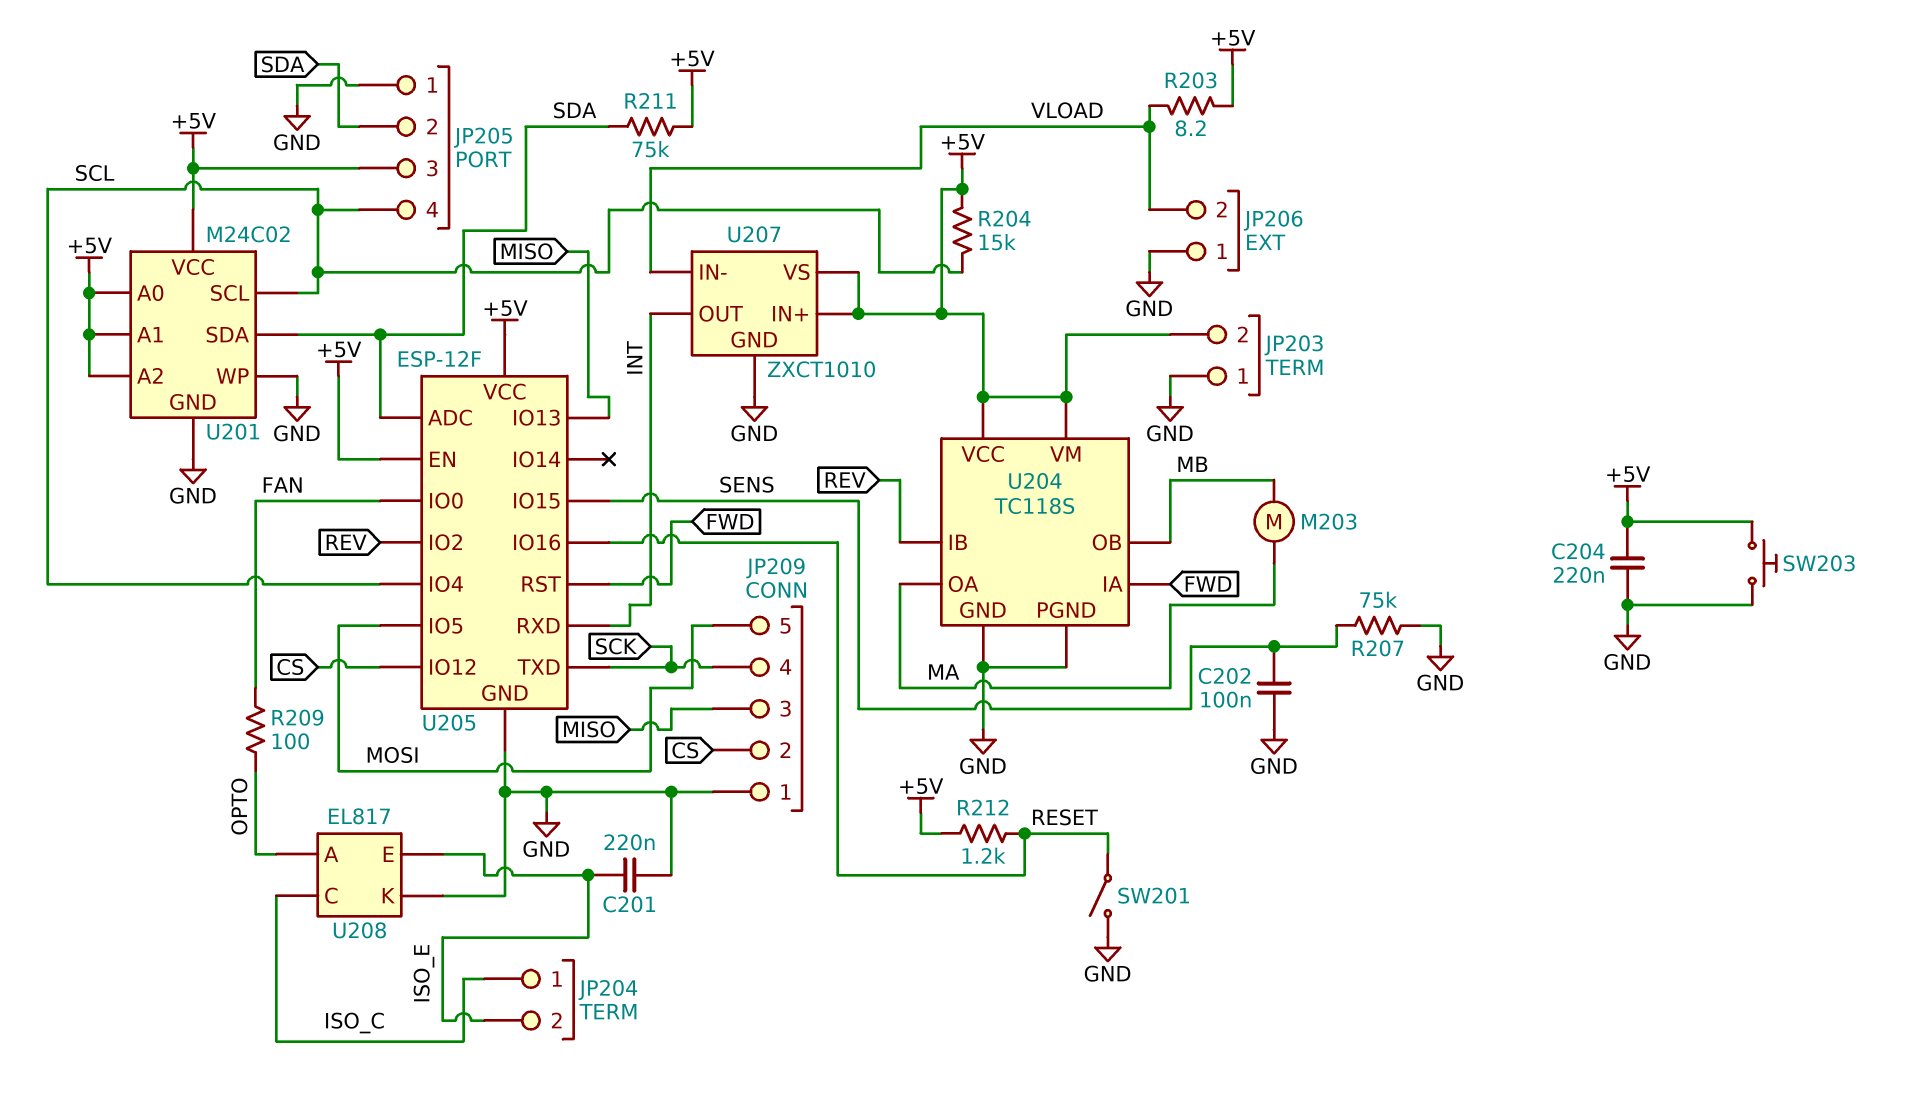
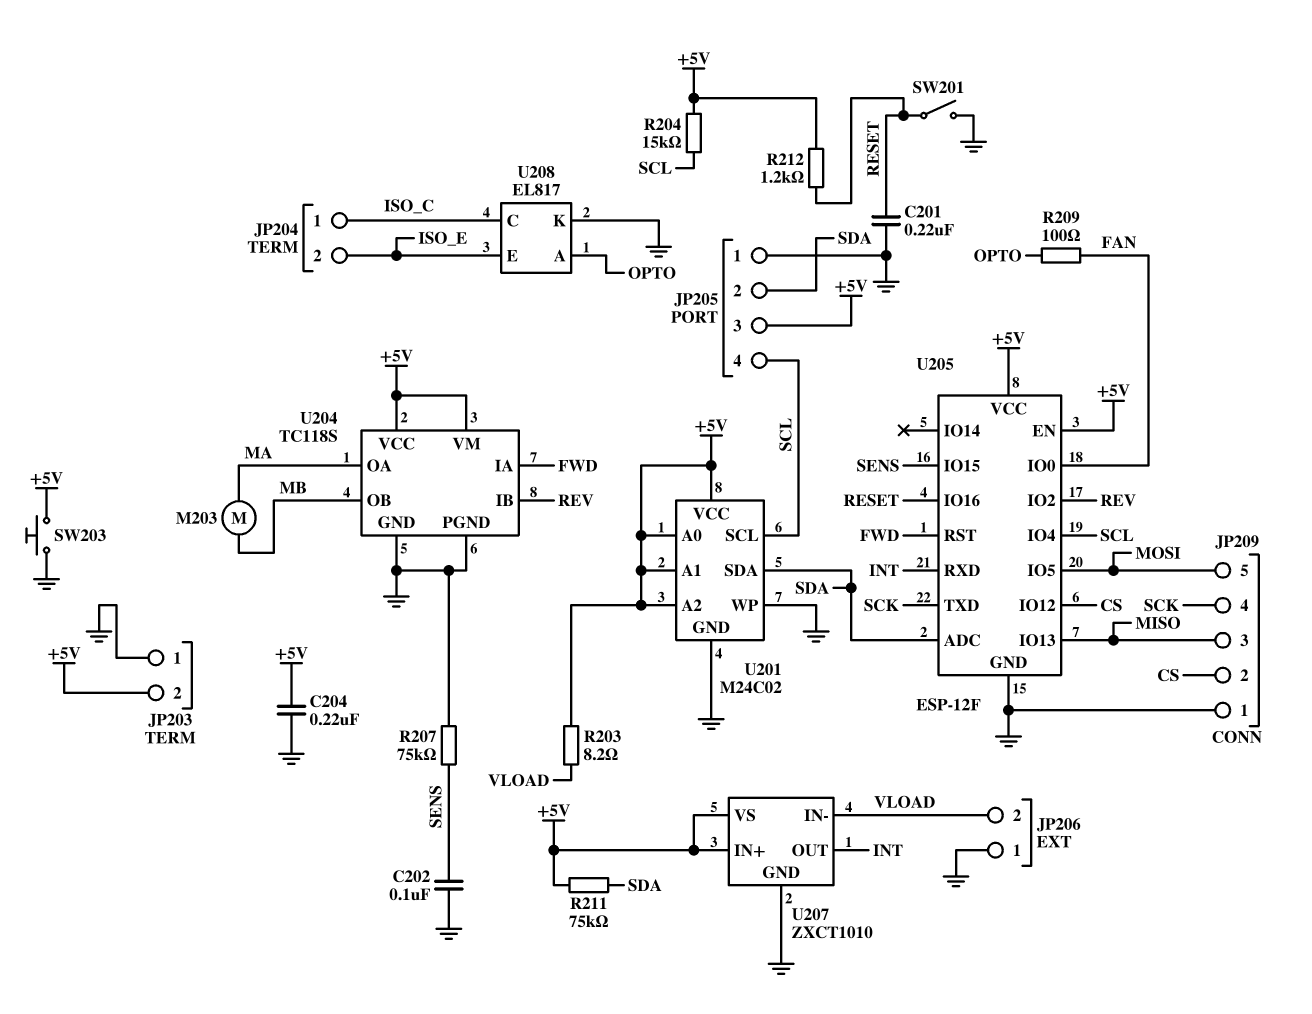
C201: 220nF (GND, ISO_E) -> 220nF (GND, RESET)

